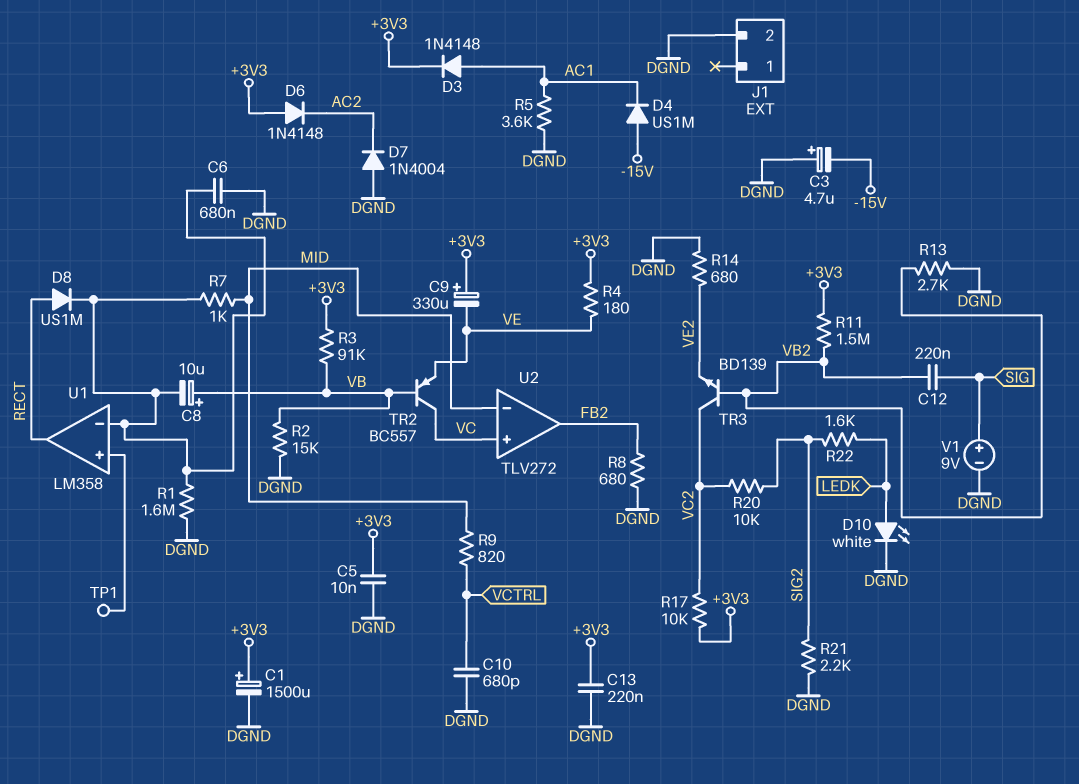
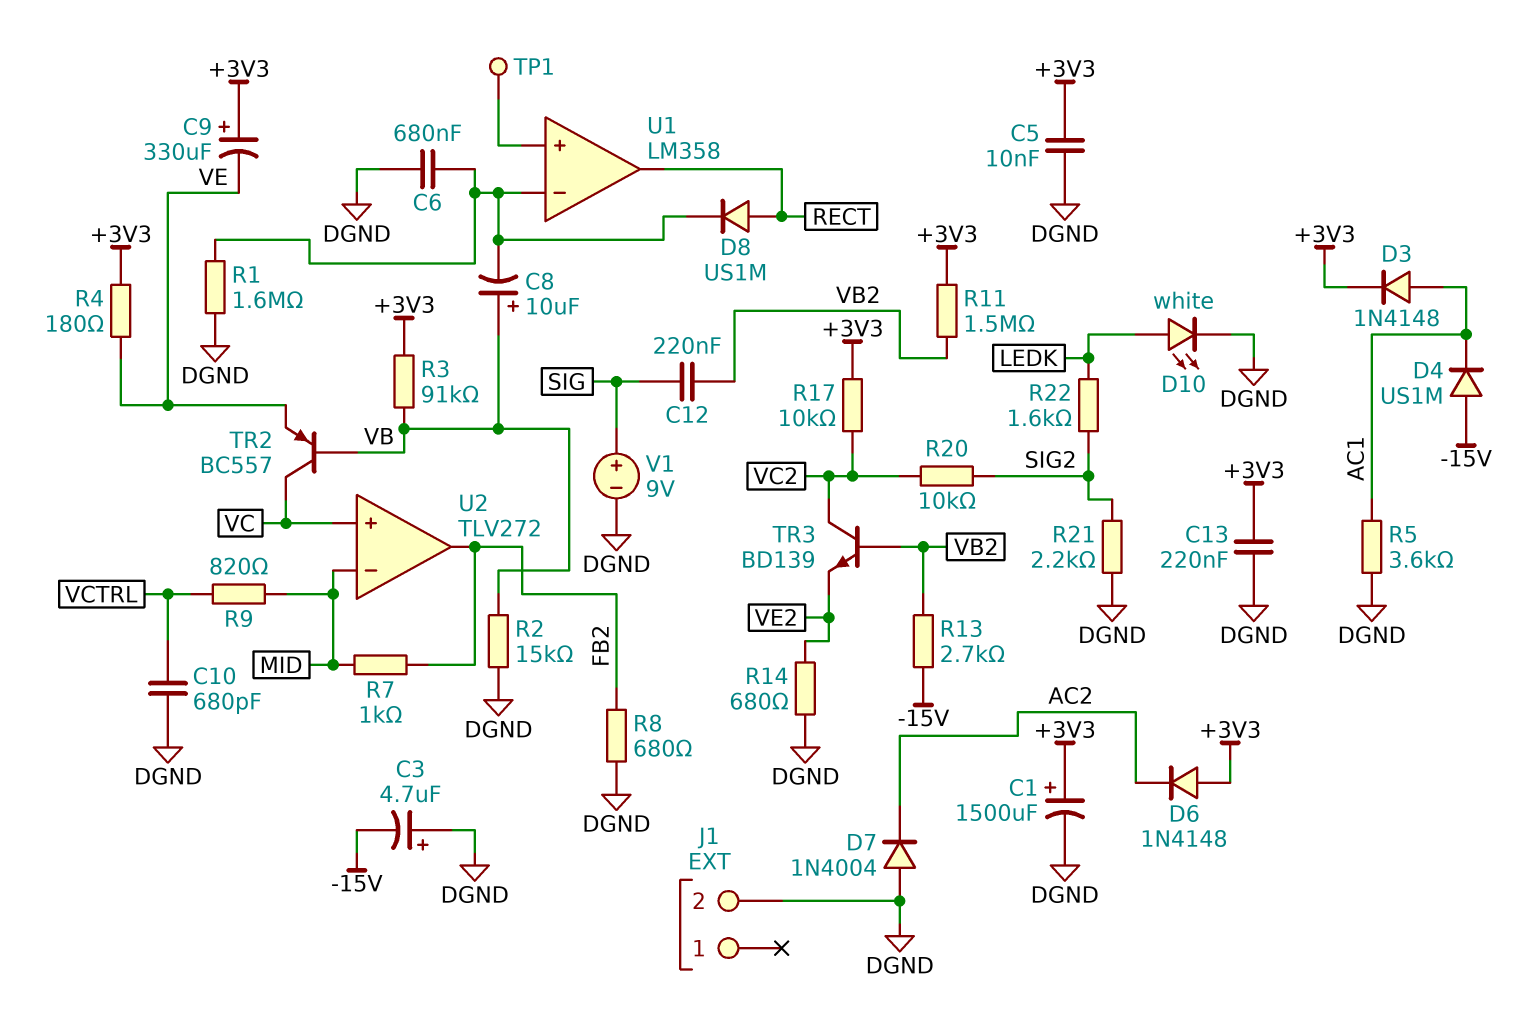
R7: 1k (MID, U1/in-) -> 1k (FB2, MID)
R13: 2.7k (DGND, VB2) -> 2.7k (-15V, VB2)

